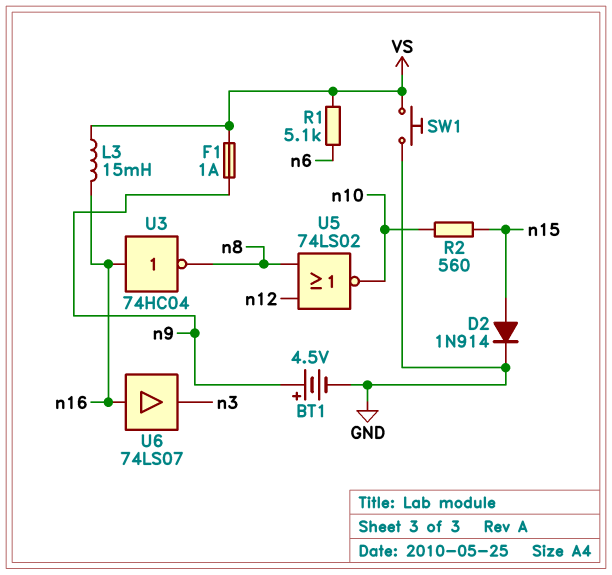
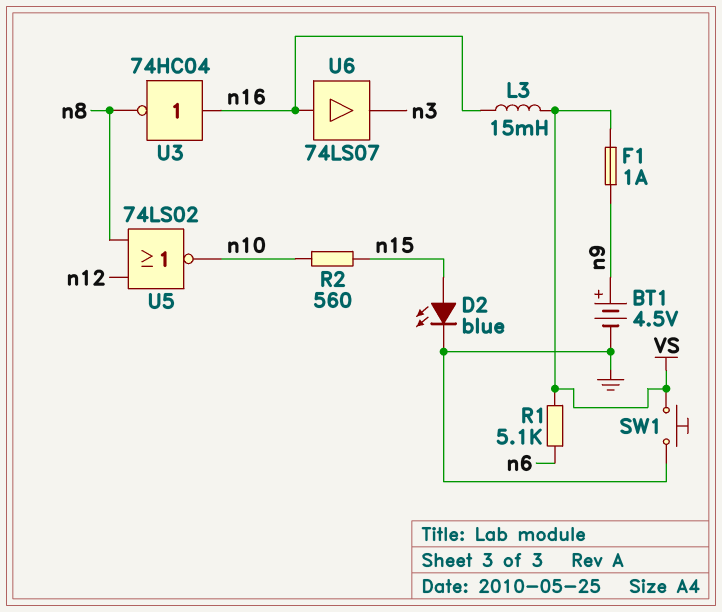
D2: diode 1N914 (A n15, K GND) -> LED blue (A n15, K GND)

